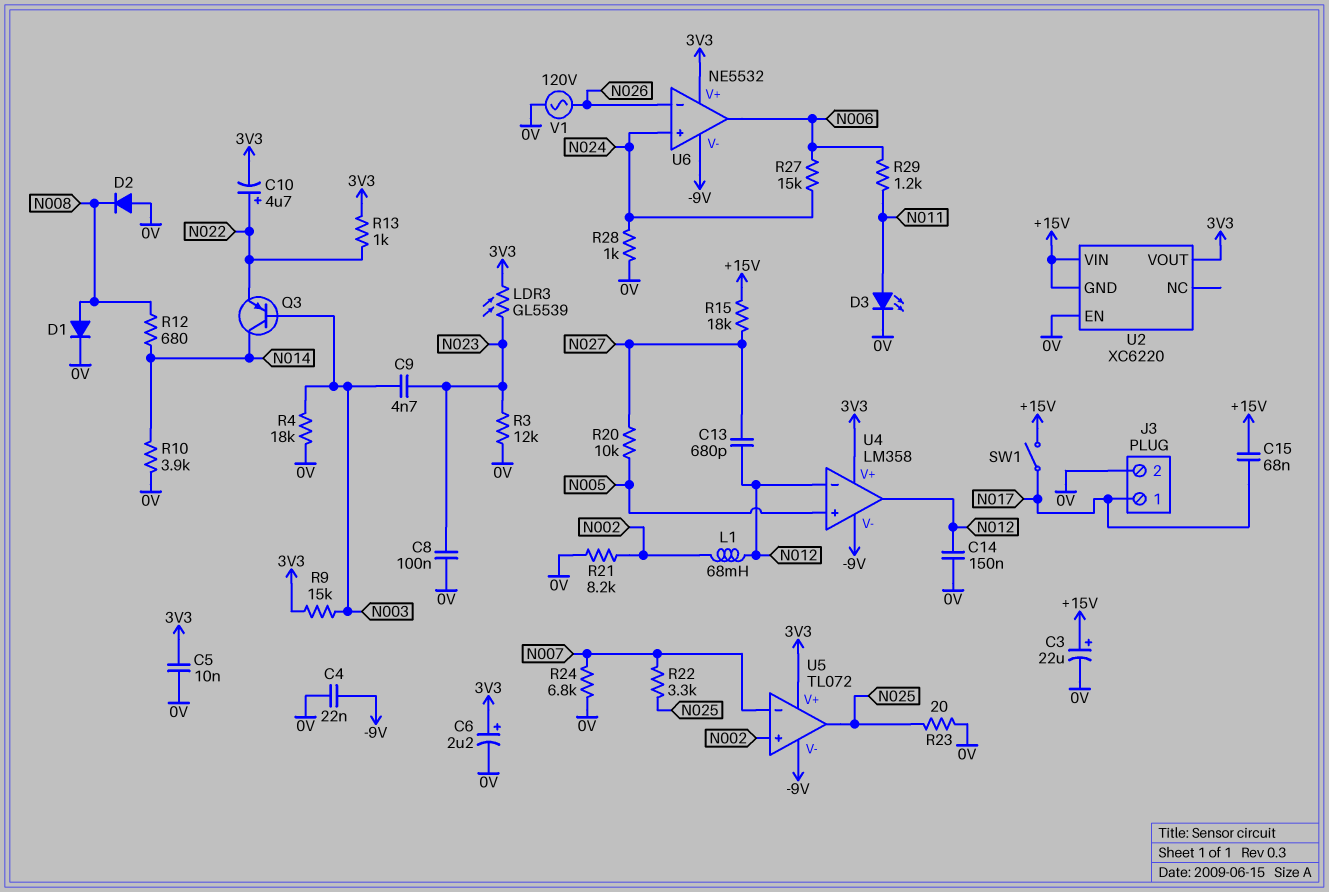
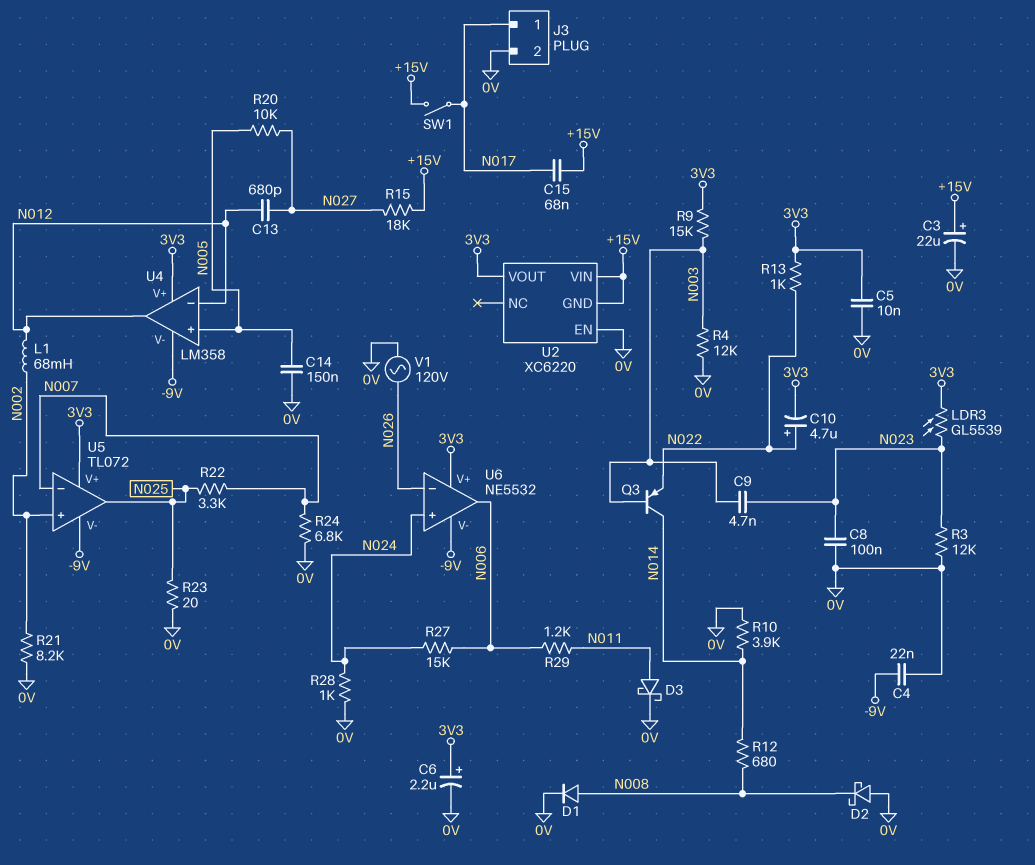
C14: 150nF (0V, N012) -> 150nF (0V, N005)
D2: diode (A 0V, K N008) -> schottky (A 0V, K N008)
D3: LED (A N011, K 0V) -> schottky (A N011, K 0V)
R4: 18k (0V, N003) -> 12k (0V, N003)

